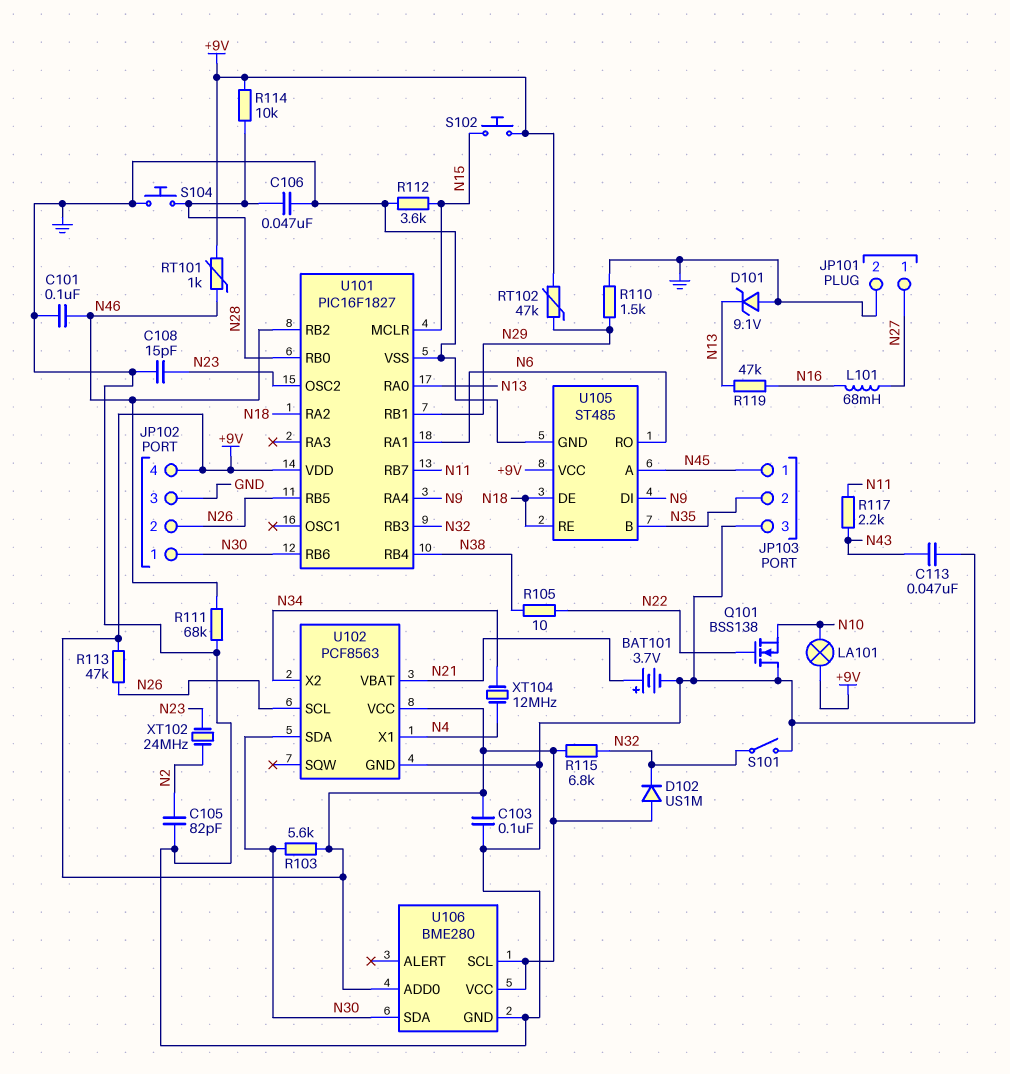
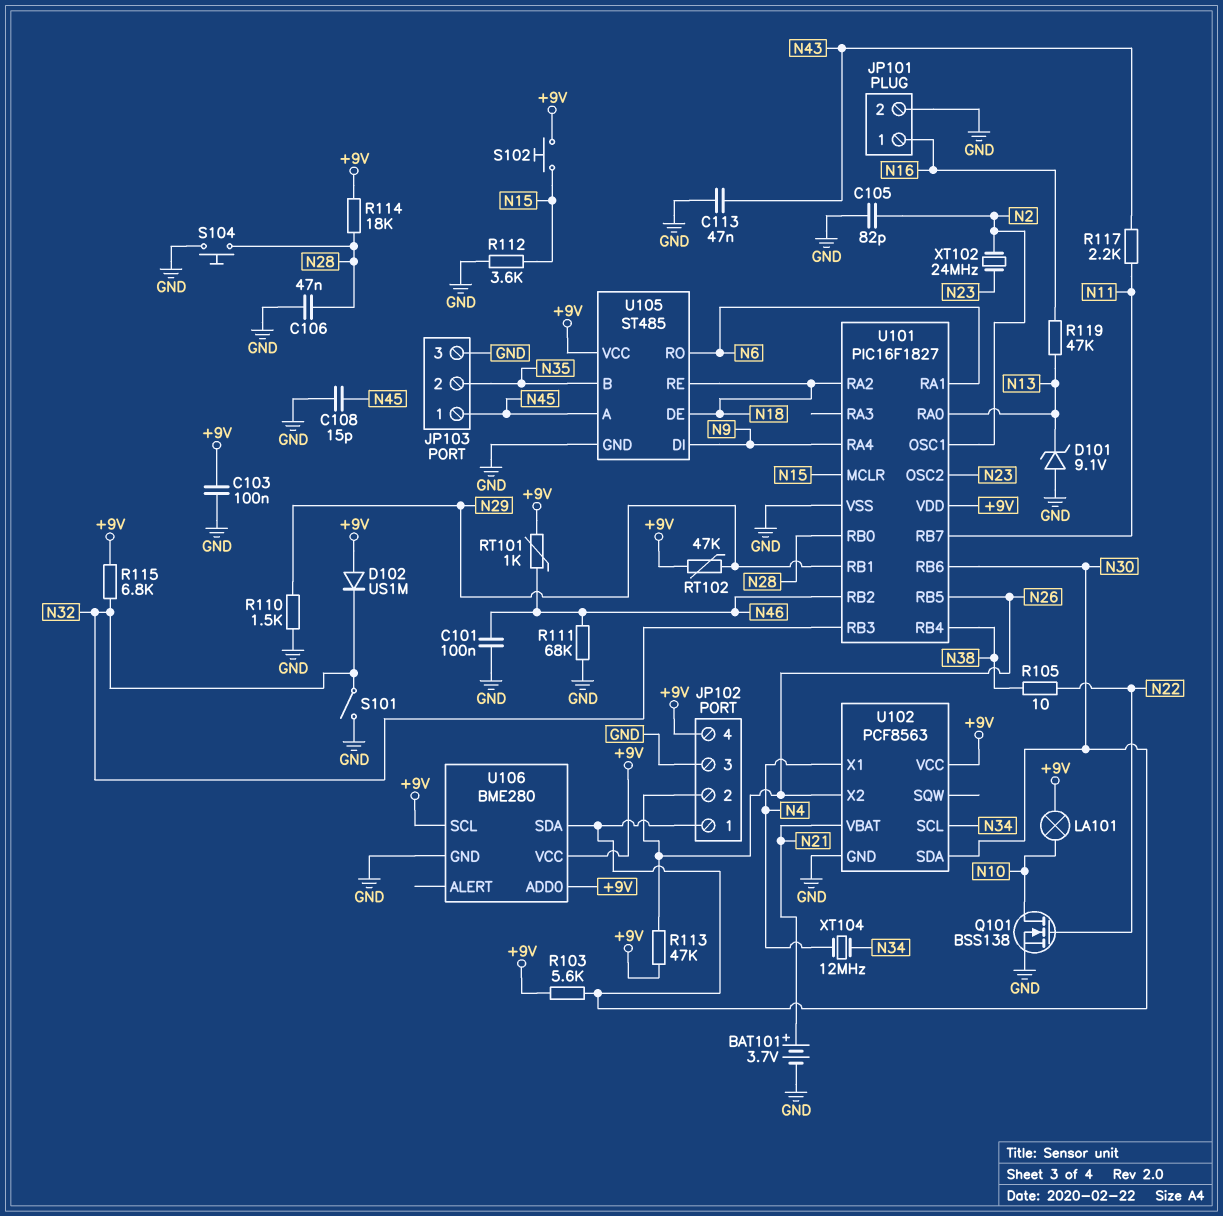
C108: 15pF (GND, N23) -> 15pF (GND, N45)
JP101 pin 1: N27 -> N16
L101: 68mH (N16, N27) -> none
Q101: NMOS BSS138 (G N22, D GND, S N10) -> NMOS BSS138 (G N22, D N10, S GND)
R114: 10k (+9V, N28) -> 18k (+9V, N28)
U101 pin OSC1: none -> N2
U102 pin SCL: N26 -> N34
U102 pin X2: N34 -> N26

